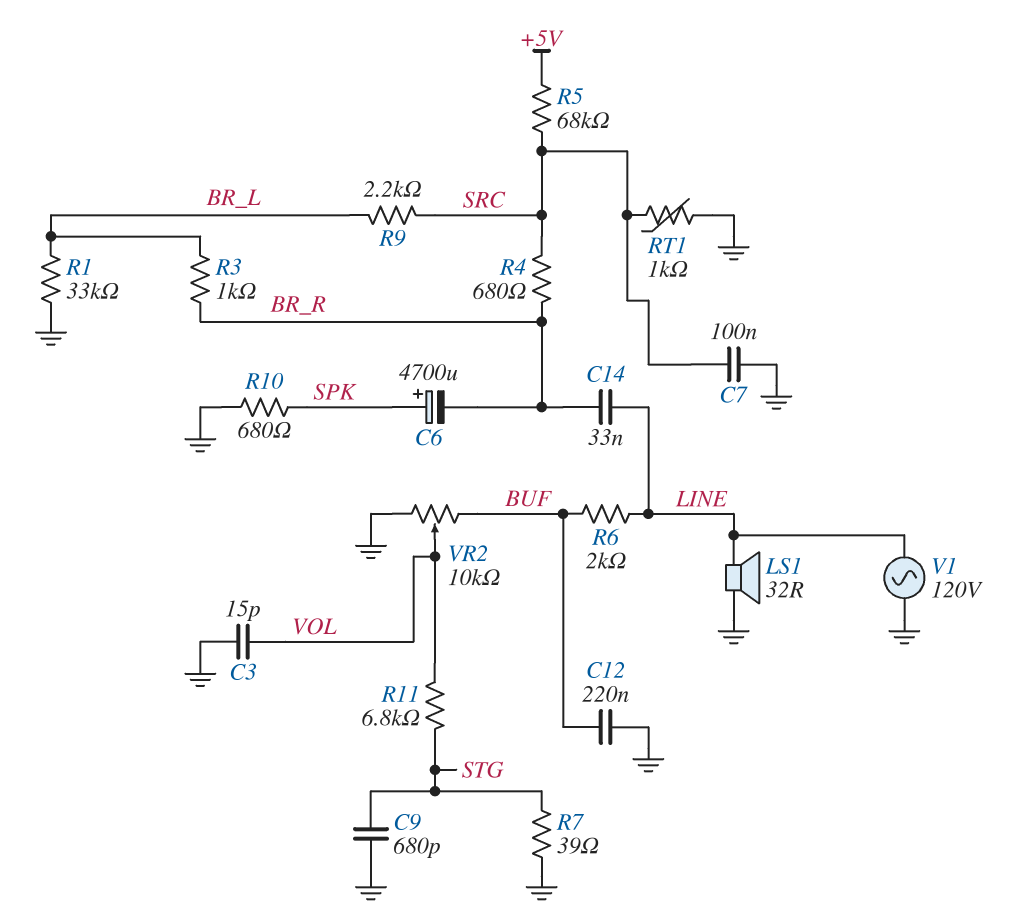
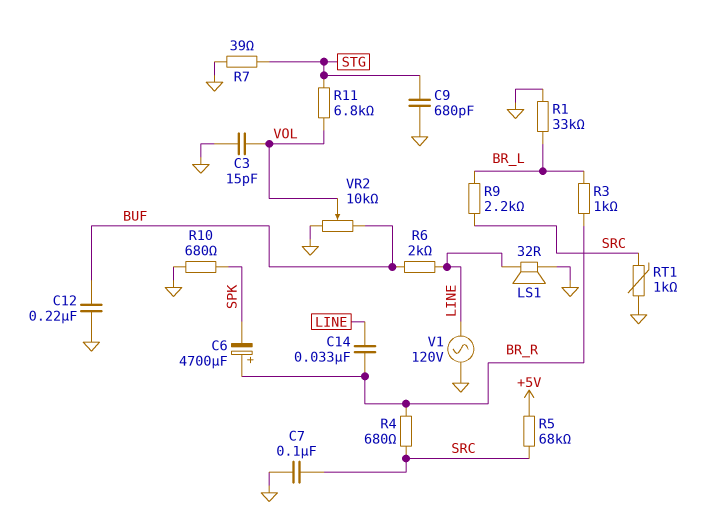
C6: 4700uF (plus SPK, minus BR_R) -> 4700uF (plus BR_R, minus SPK)

